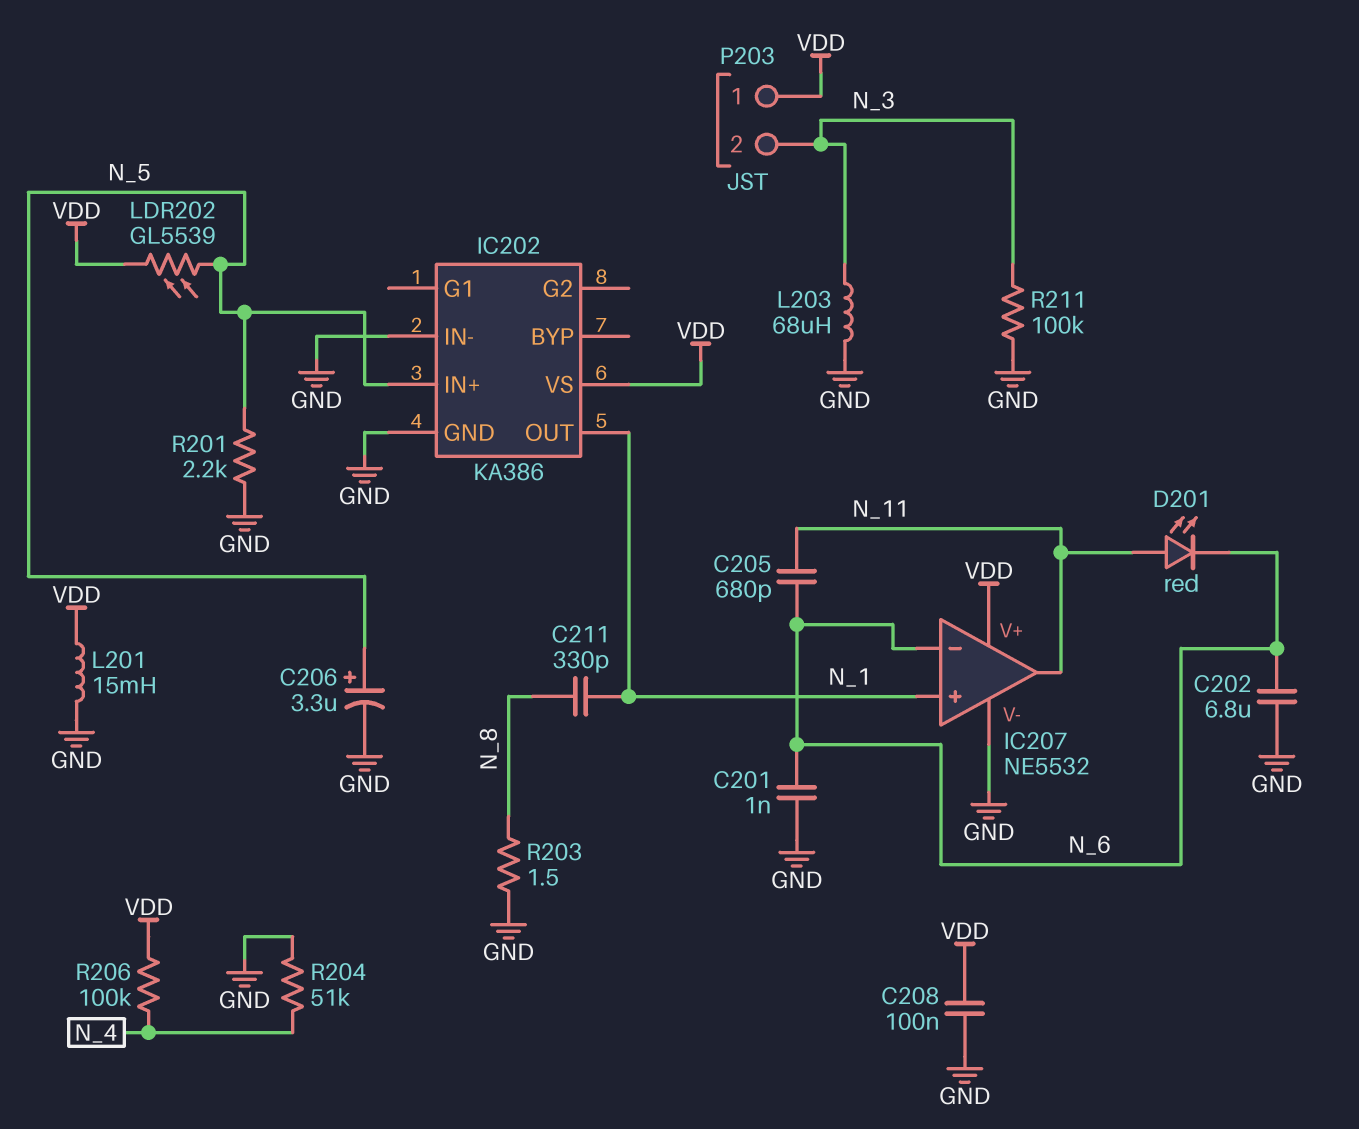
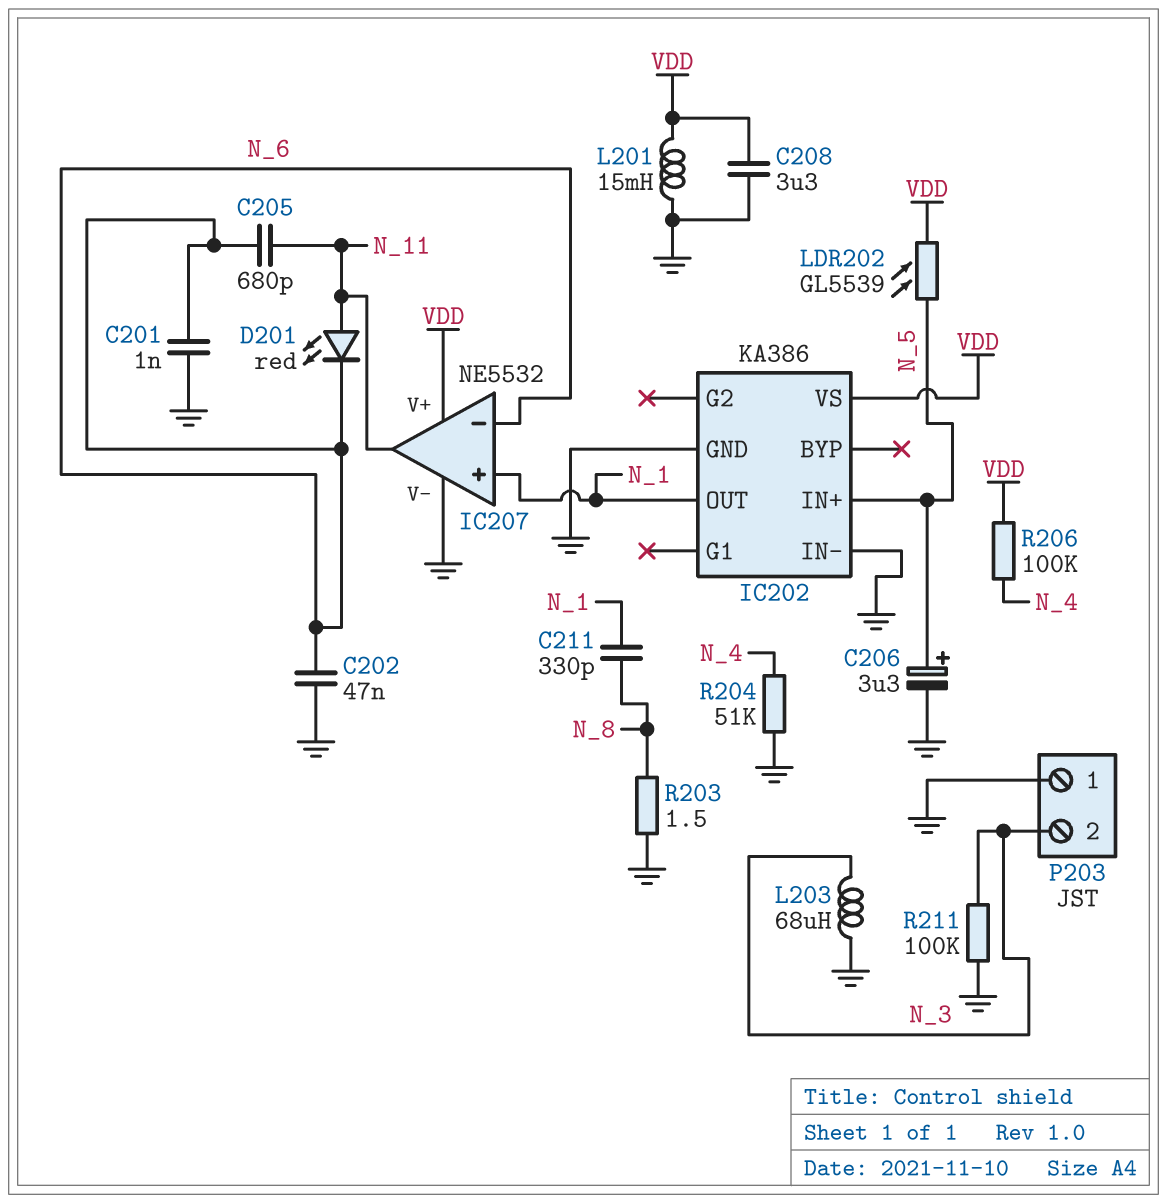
C202: 6.8uF (GND, N_6) -> 47nF (GND, N_6)
C208: 100nF (GND, VDD) -> 3.3uF (GND, VDD)
P203 pin 1: VDD -> GND
R201: 2.2k (GND, N_5) -> none

